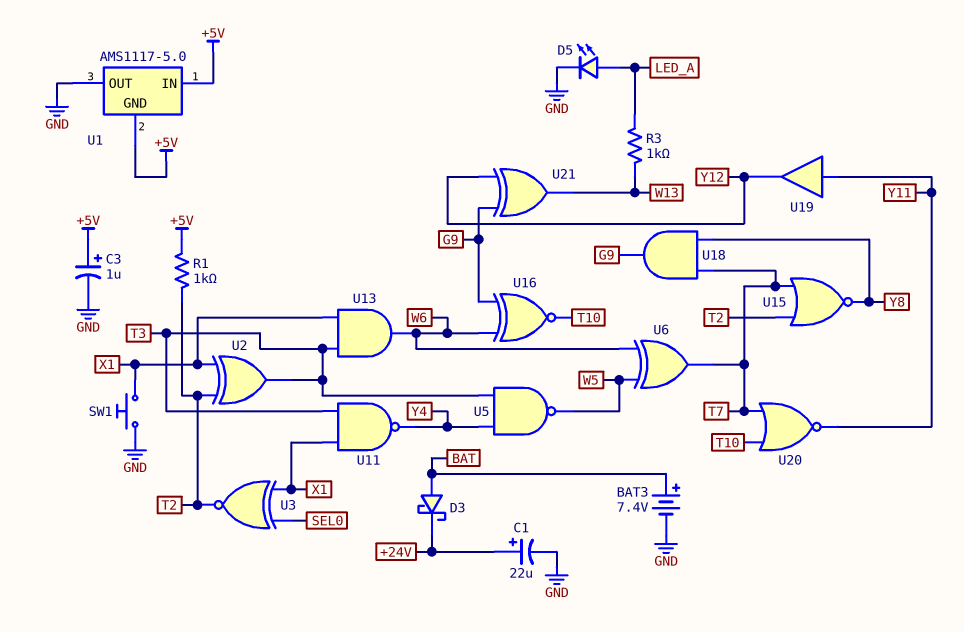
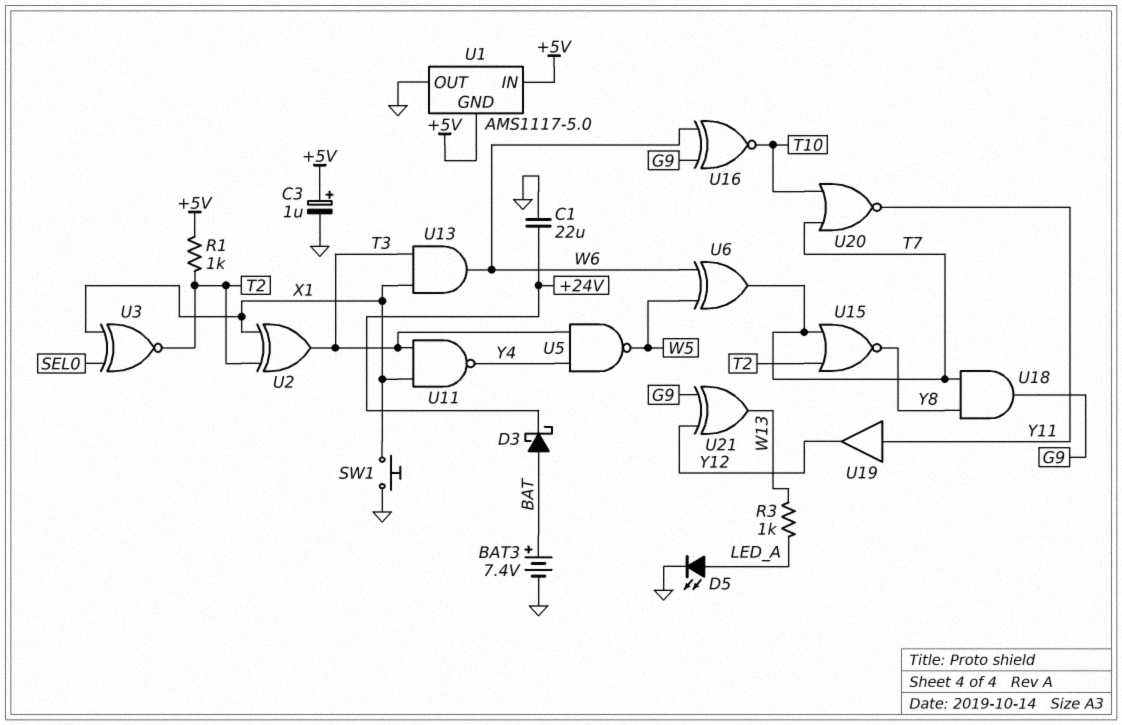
C1: 22uF (plus +24V, minus GND) -> 22uF (+24V, GND)

